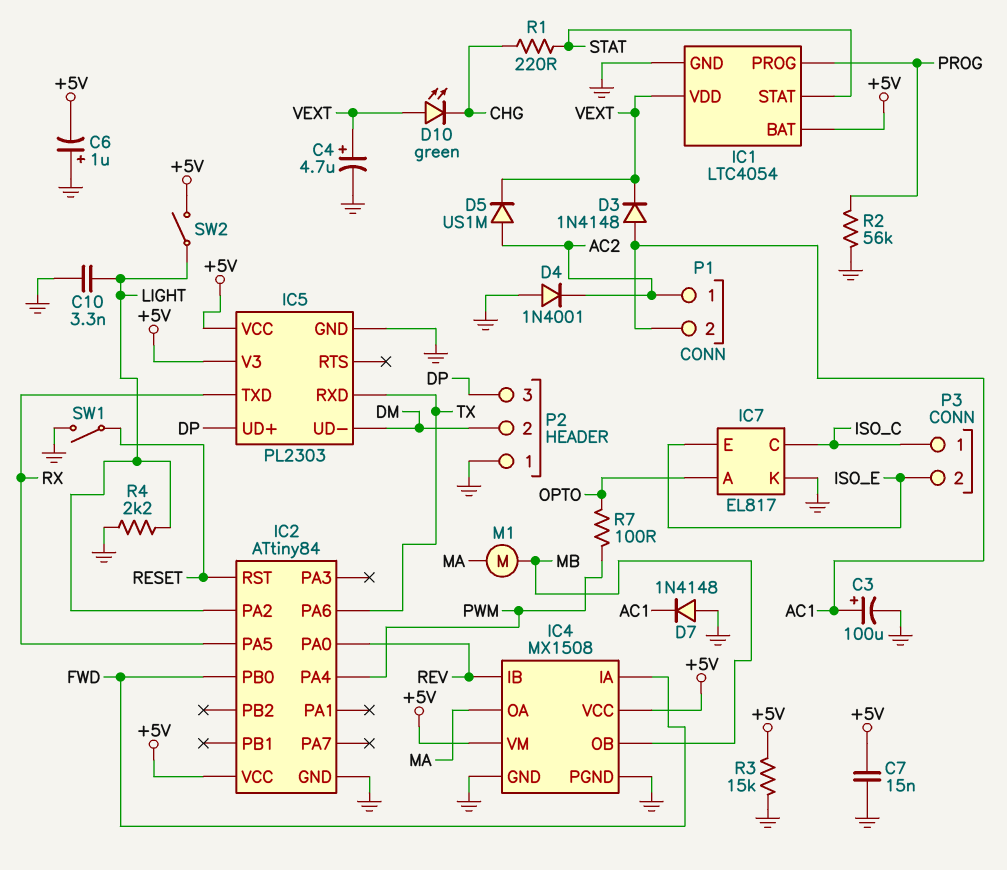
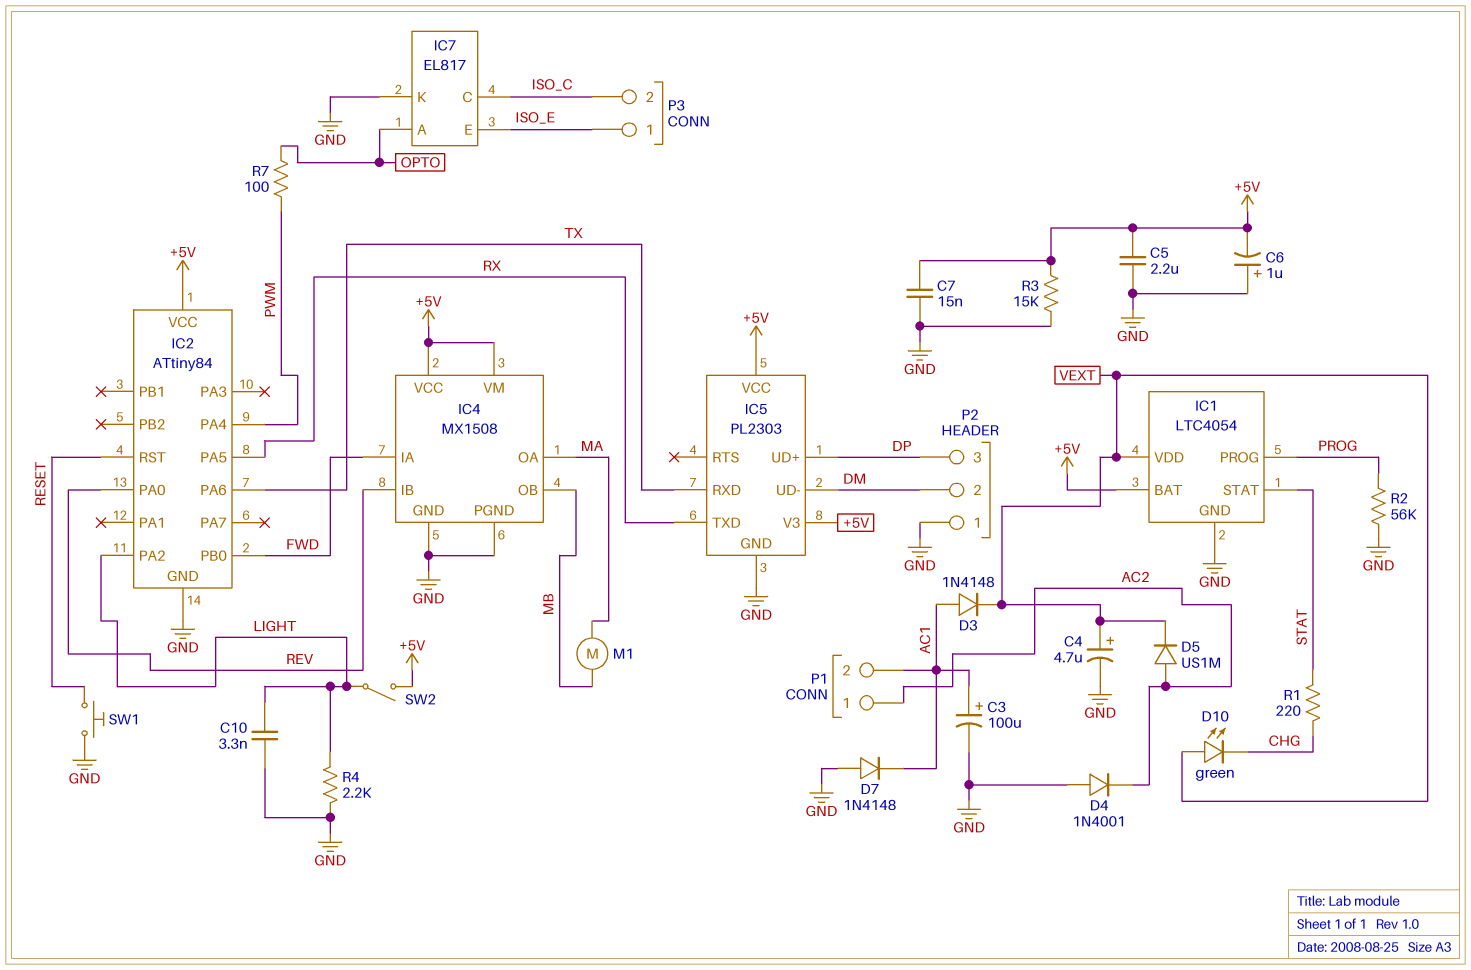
C5: none -> 2.2uF (+5V, GND)
P3 pin 1: ISO_C -> ISO_E
P3 pin 2: ISO_E -> ISO_C
SW1: switch (GND, RESET) -> button (GND, RESET)

